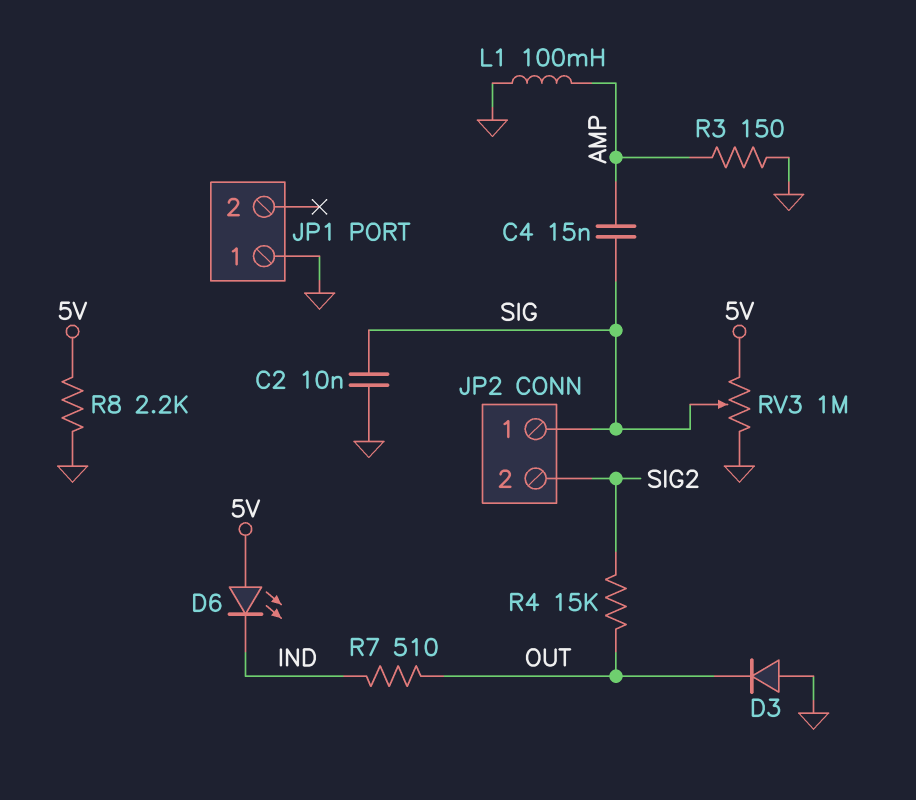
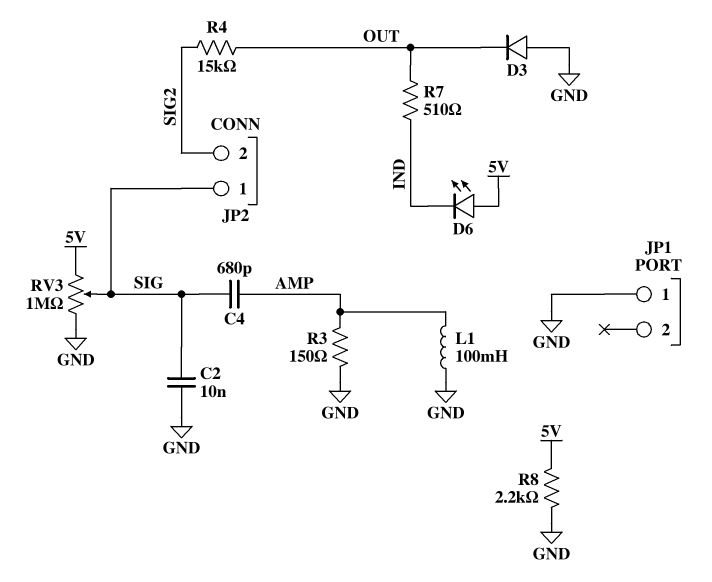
C4: 15nF (AMP, SIG) -> 680pF (AMP, SIG)

